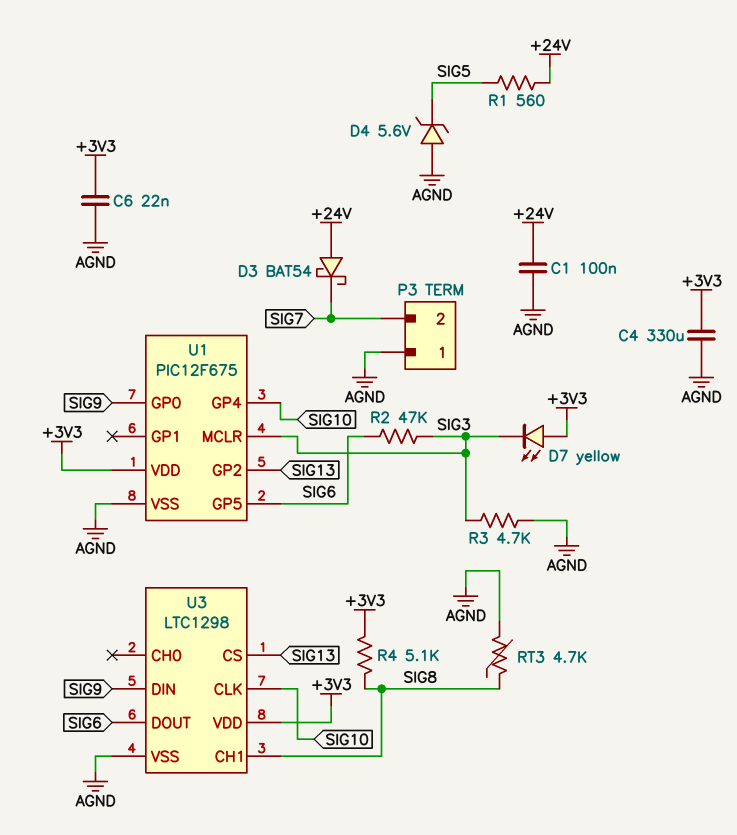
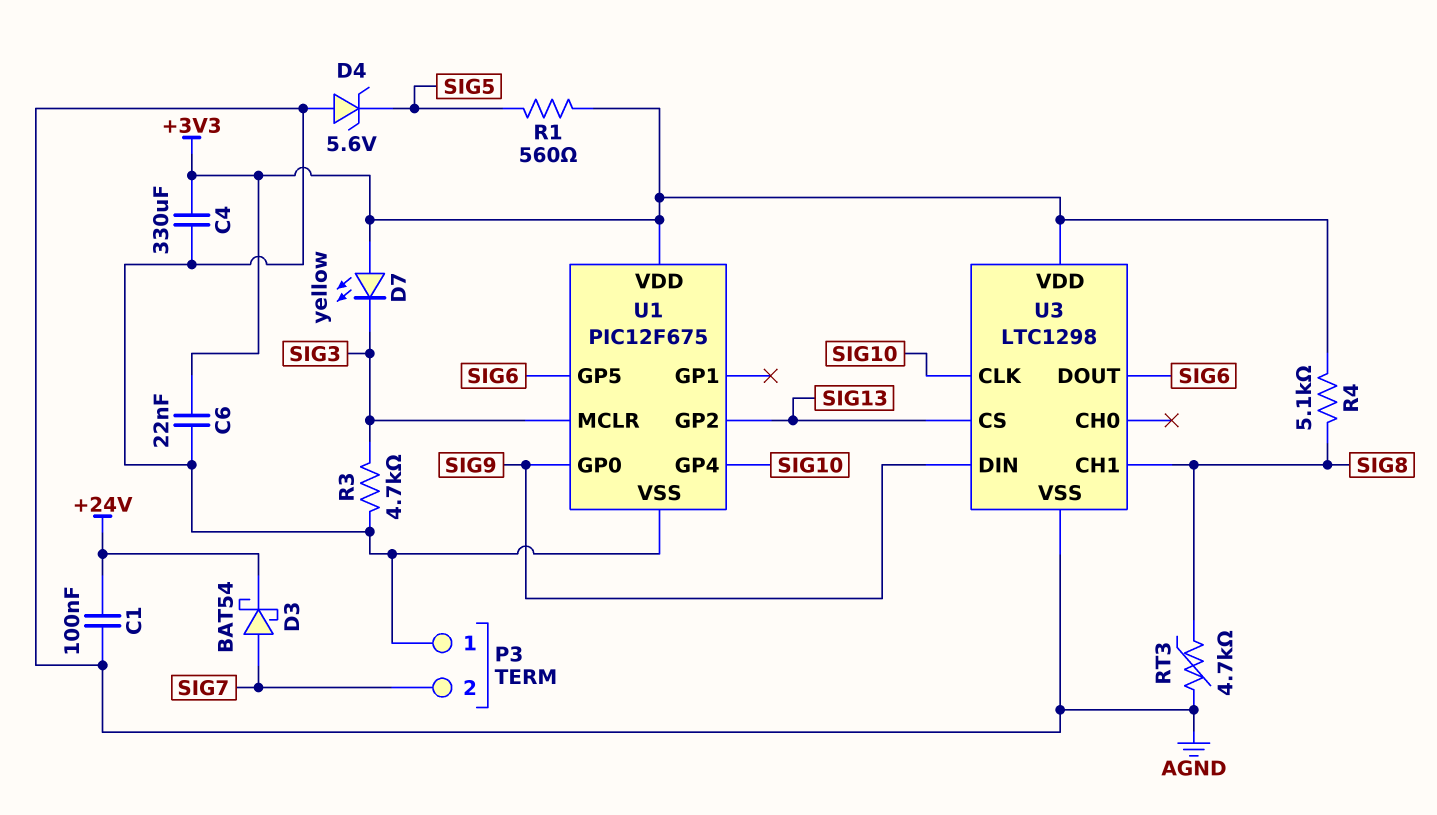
D3: schottky BAT54 (A +24V, K SIG7) -> schottky BAT54 (A SIG7, K +24V)
R1: 560 (+24V, SIG5) -> 560 (+3V3, SIG5)
R2: 47k (SIG3, SIG6) -> none

